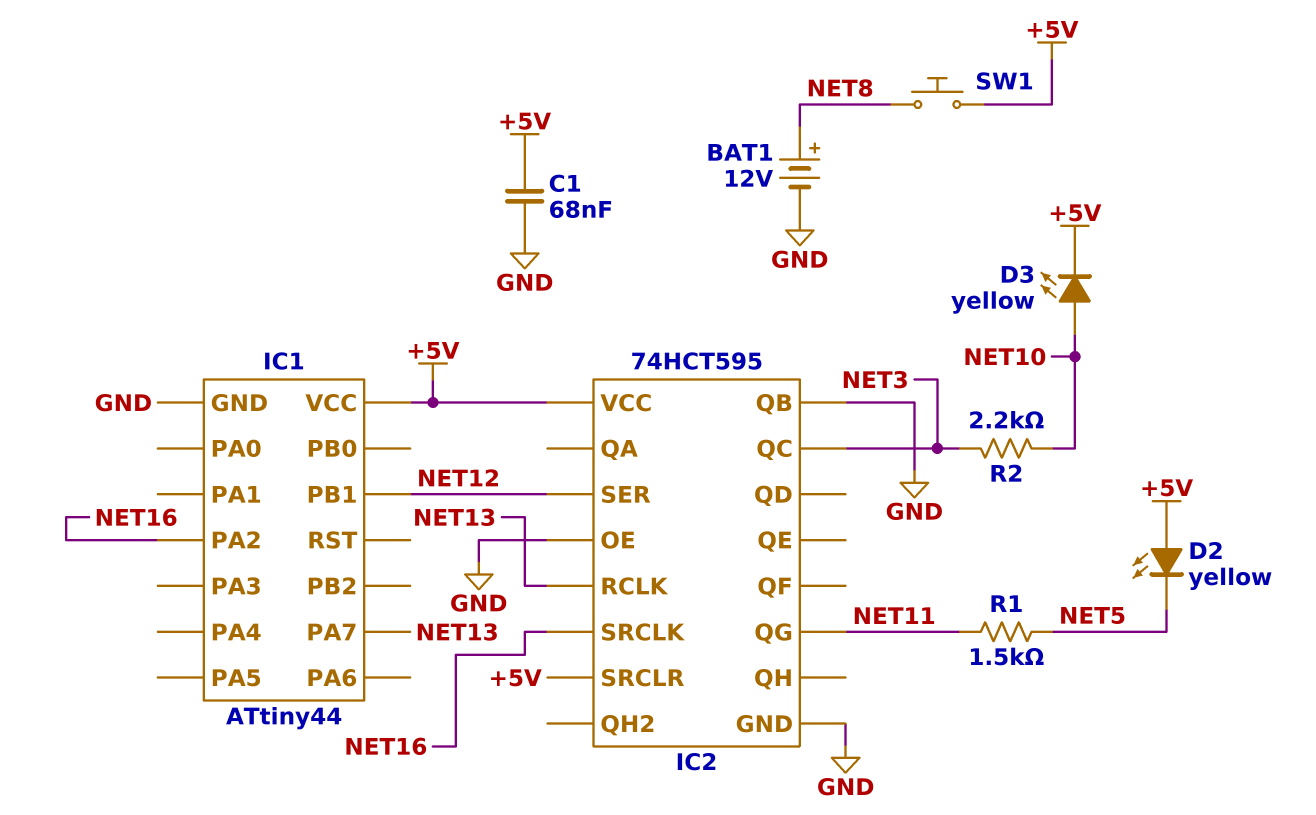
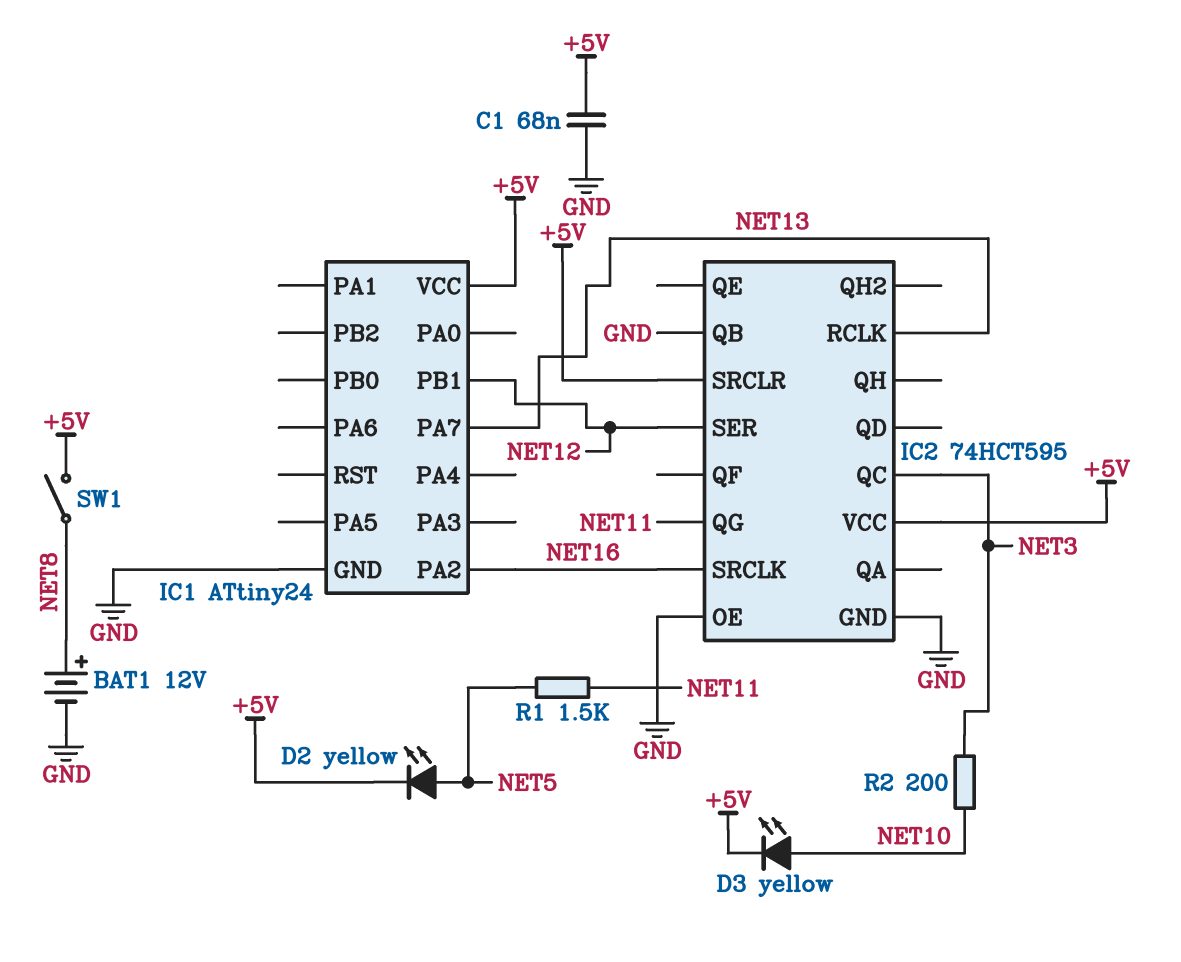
D2: LED yellow (A +5V, K NET5) -> LED yellow (A NET5, K +5V)
IC1: ATtiny44 -> ATtiny24
R2: 2.2k (NET3, NET10) -> 200 (NET3, NET10)
SW1: button (+5V, NET8) -> switch (+5V, NET8)

